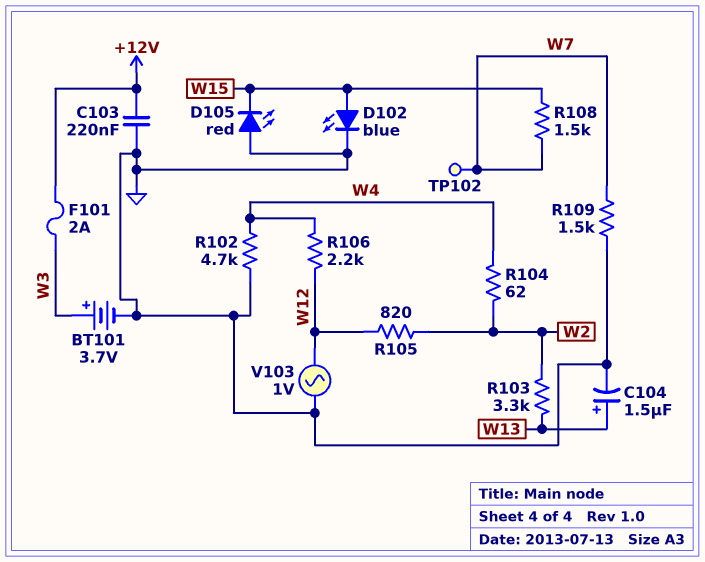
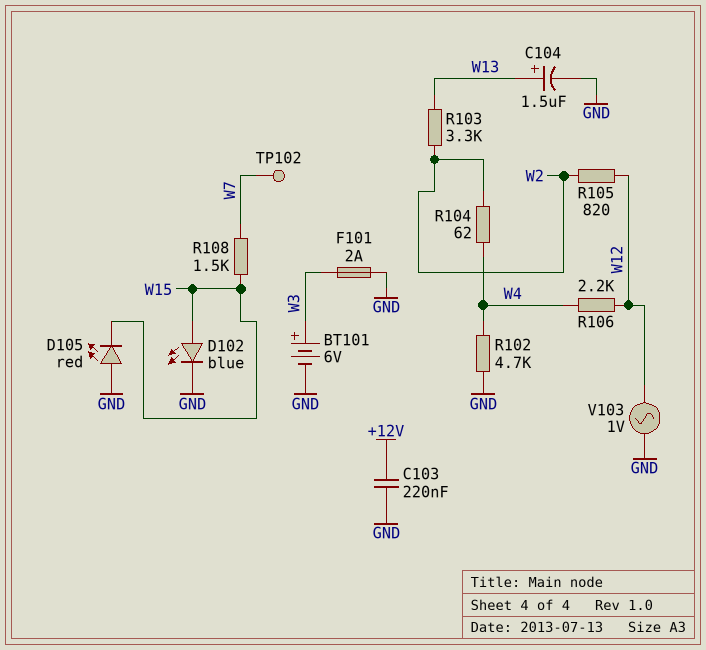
BT101: 3.7V (plus W3, minus GND) -> 6V (plus W3, minus GND)
F101: 2A (+12V, W3) -> 2A (GND, W3)
R109: 1.5k (GND, W7) -> none

